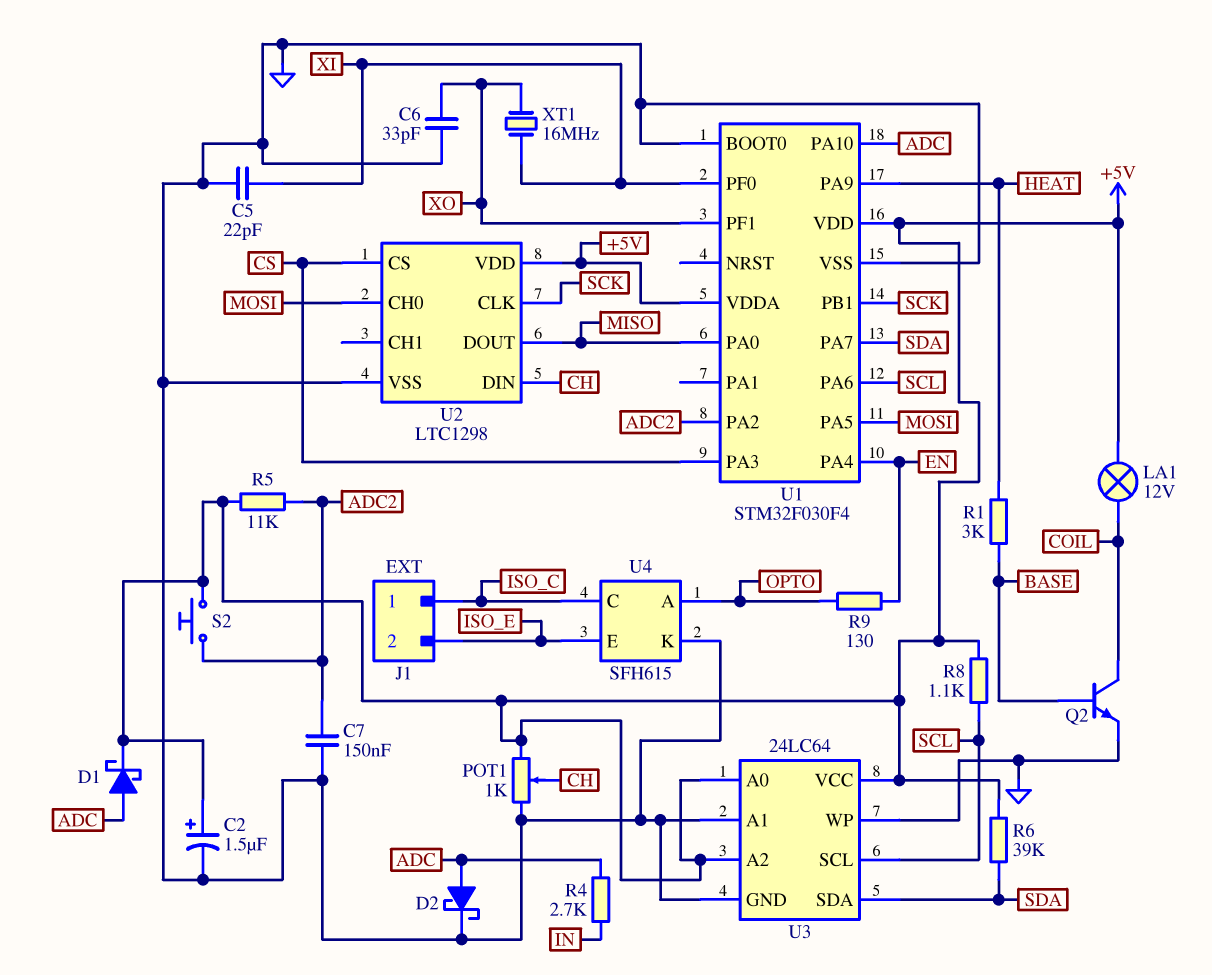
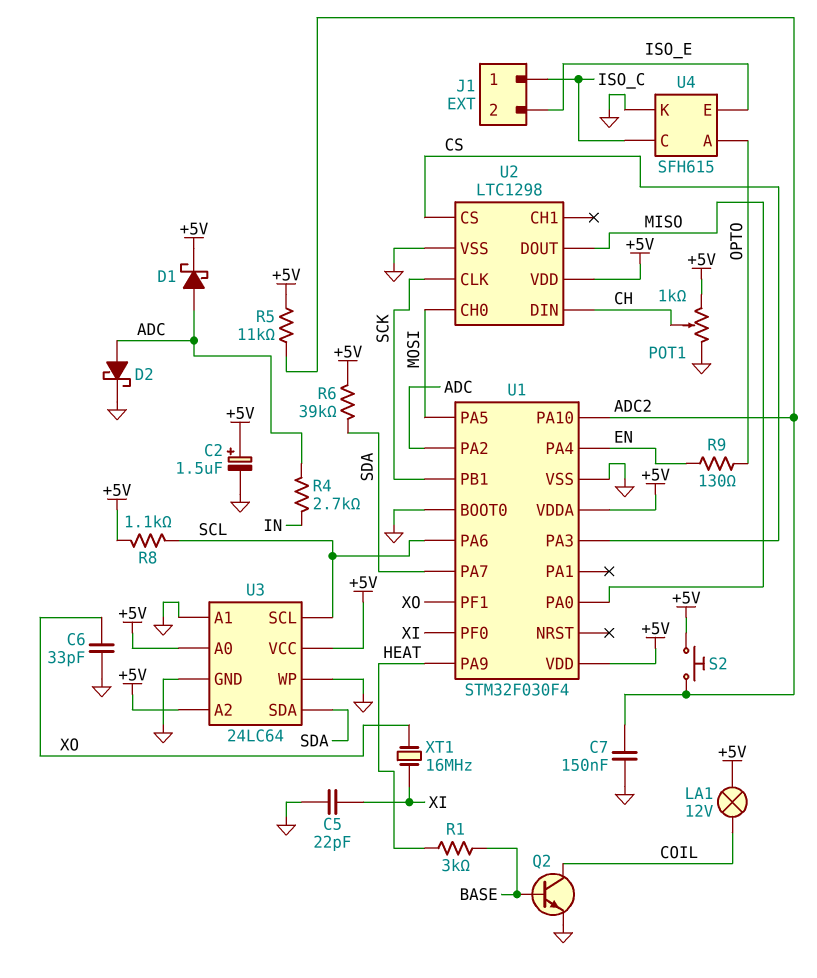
U1 pin PA2: ADC2 -> ADC
U1 pin PA10: ADC -> ADC2

